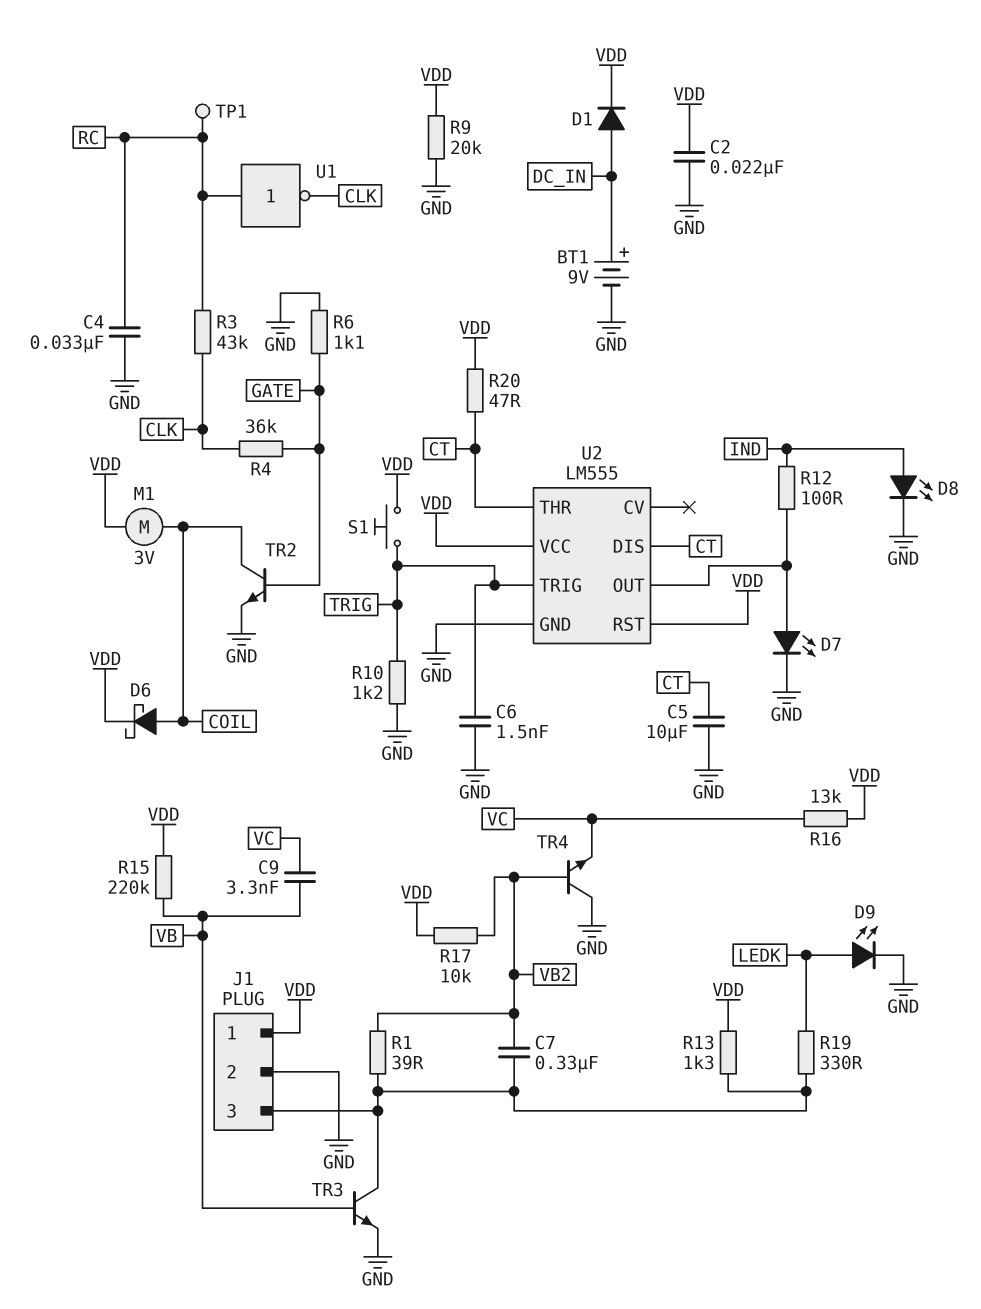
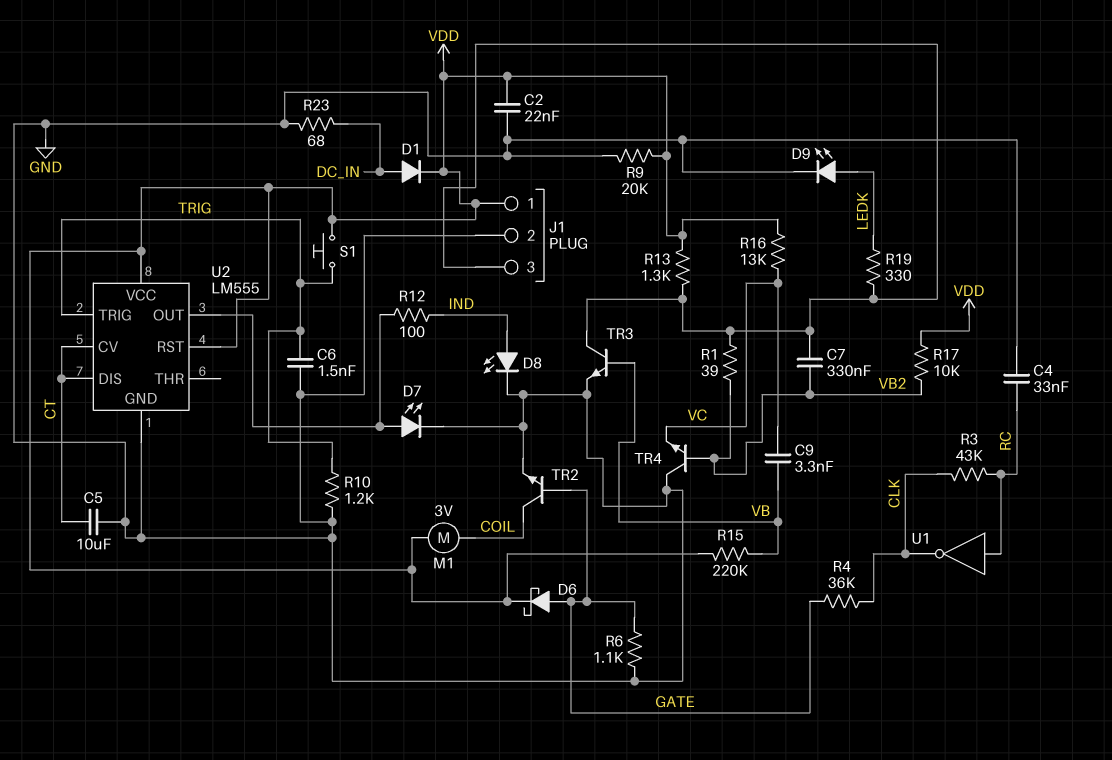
BT1: 9V (plus DC_IN, minus GND) -> none
D6: schottky (A COIL, K VDD) -> schottky (A GATE, K VDD)
R20: 47 (CT, VDD) -> none
R23: none -> 68 (DC_IN, GND)
TP1: test point (RC) -> none
U2 pin CV: none -> CT
U2 pin THR: CT -> none

